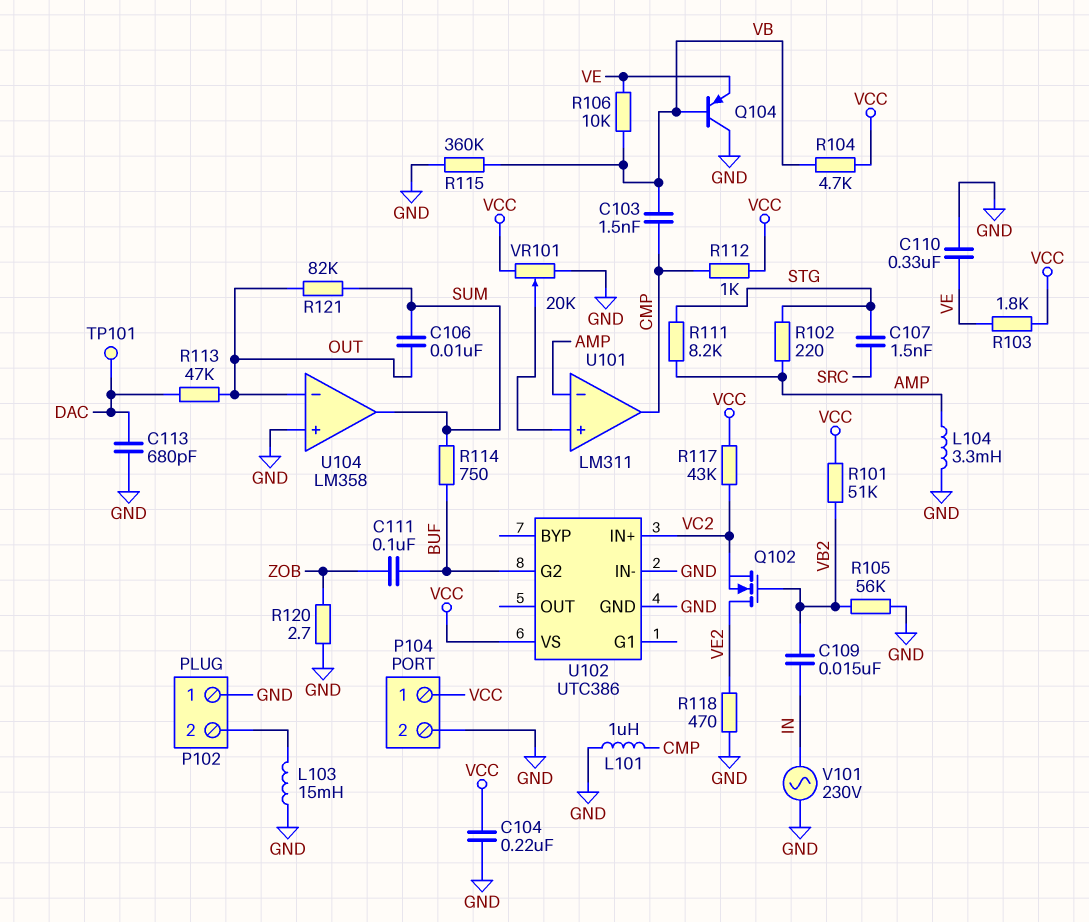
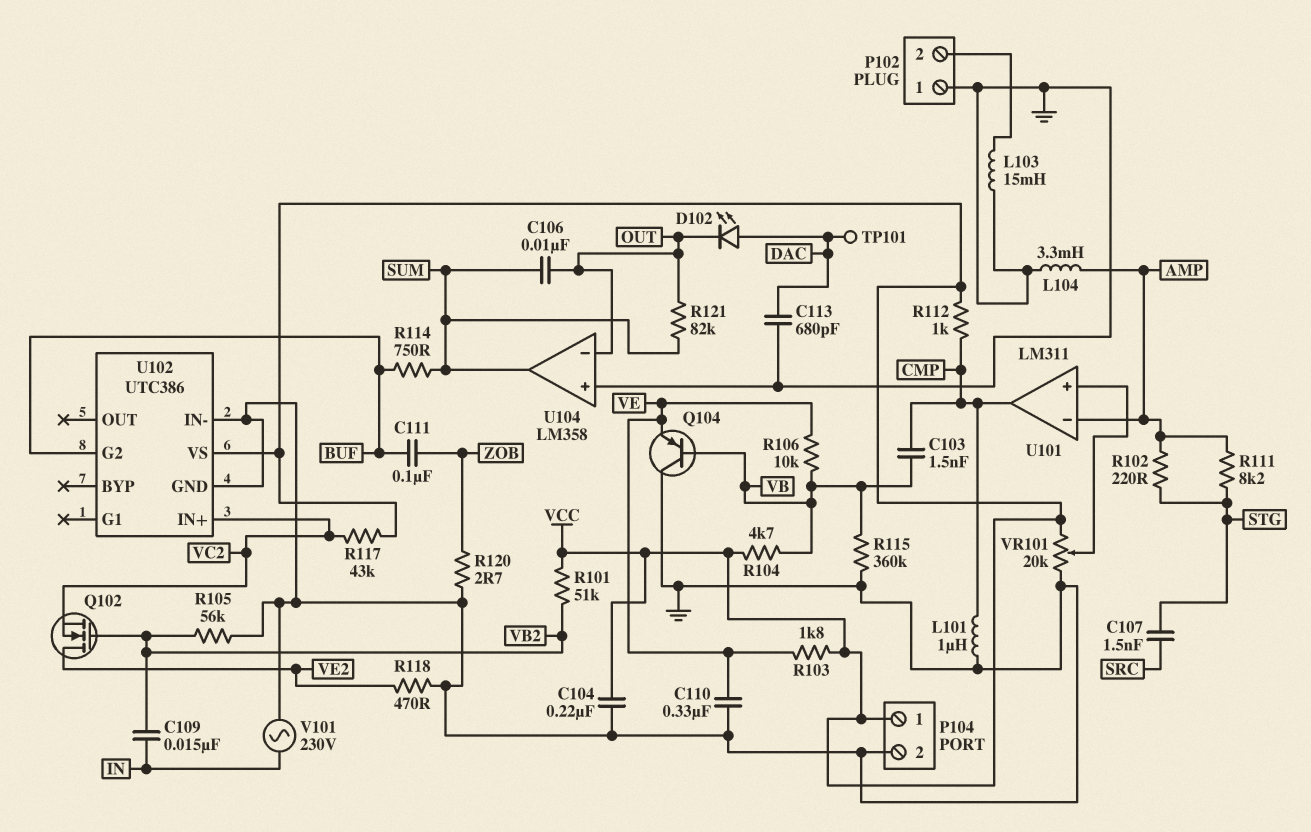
D102: none -> LED (A DAC, K OUT)
R113: 47k (DAC, OUT) -> none

